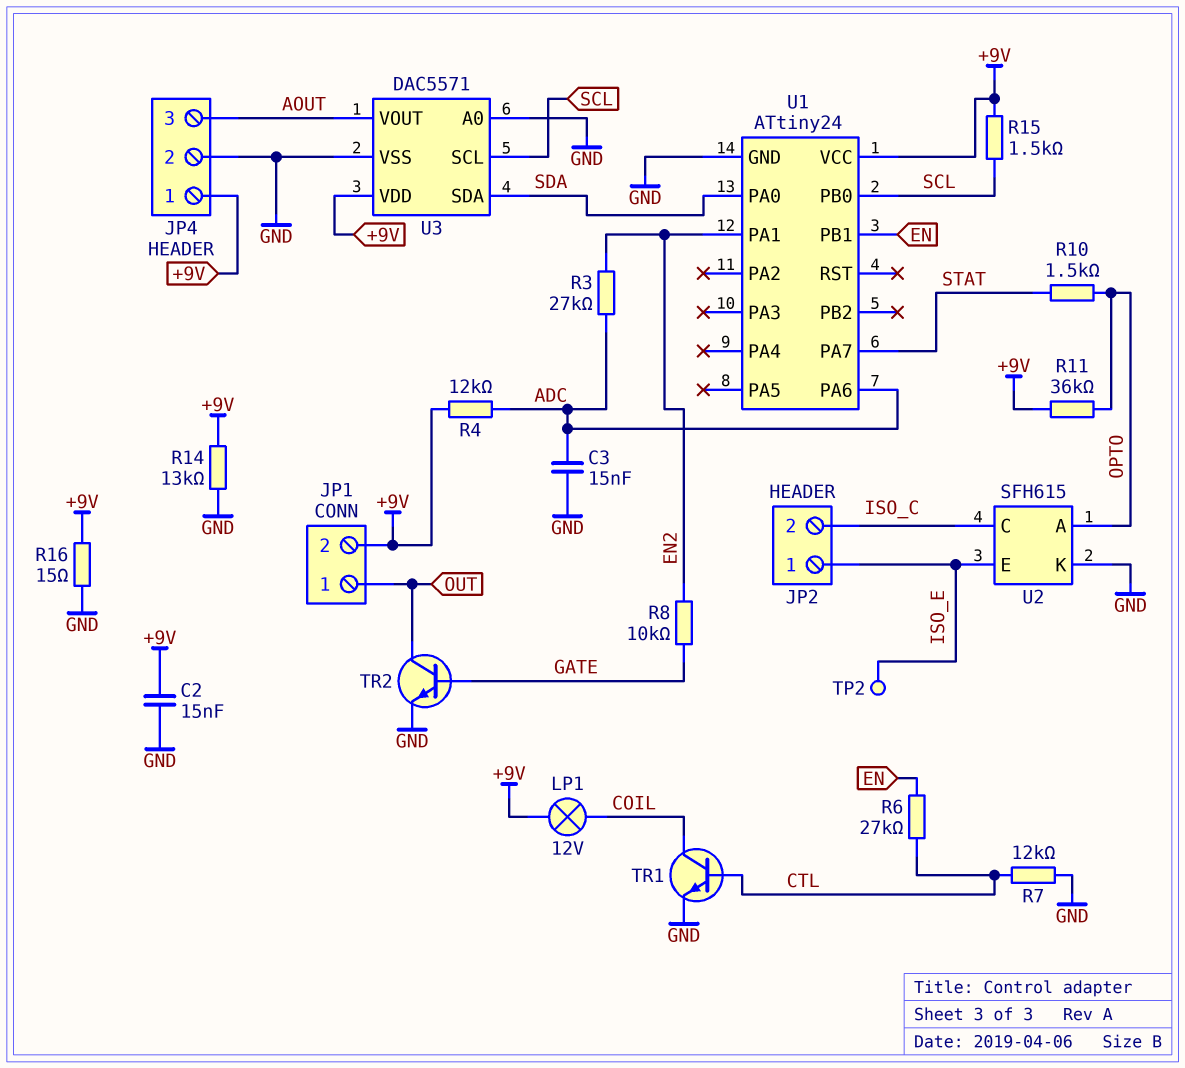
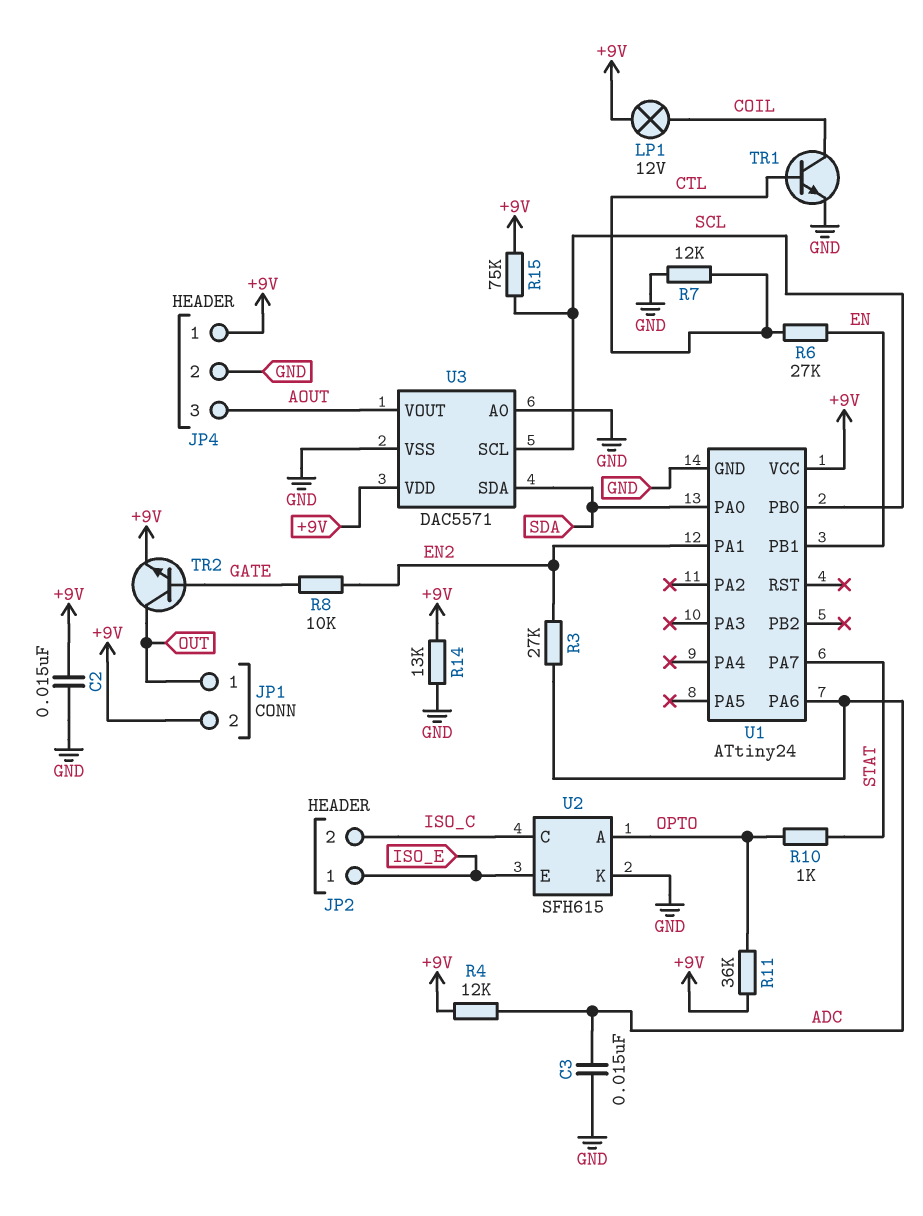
R10: 1.5k (OPTO, STAT) -> 1k (OPTO, STAT)
R15: 1.5k (+9V, SCL) -> 75k (+9V, SCL)
R16: 15 (+9V, GND) -> none
TP2: test point (ISO_E) -> none
TR2: NPN (B GATE, C OUT, E GND) -> NPN (B GATE, C OUT, E +9V)

